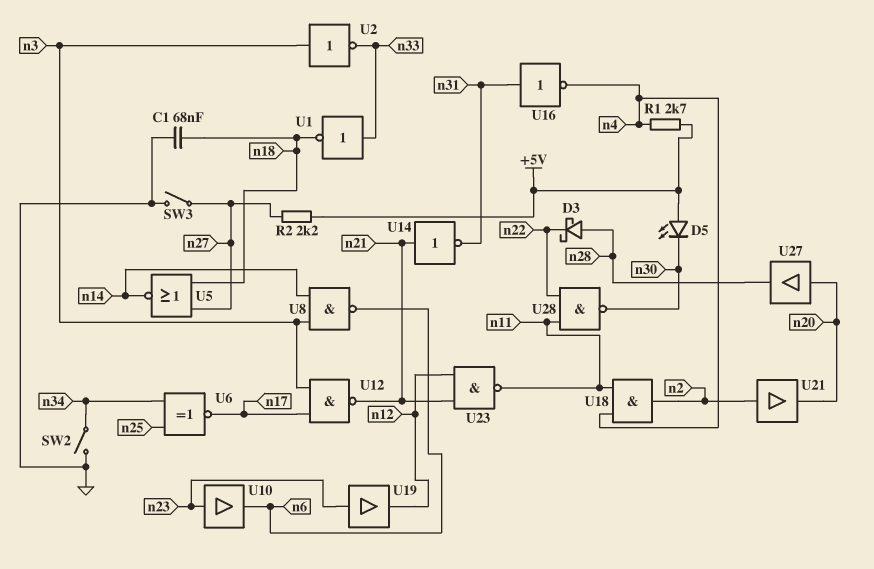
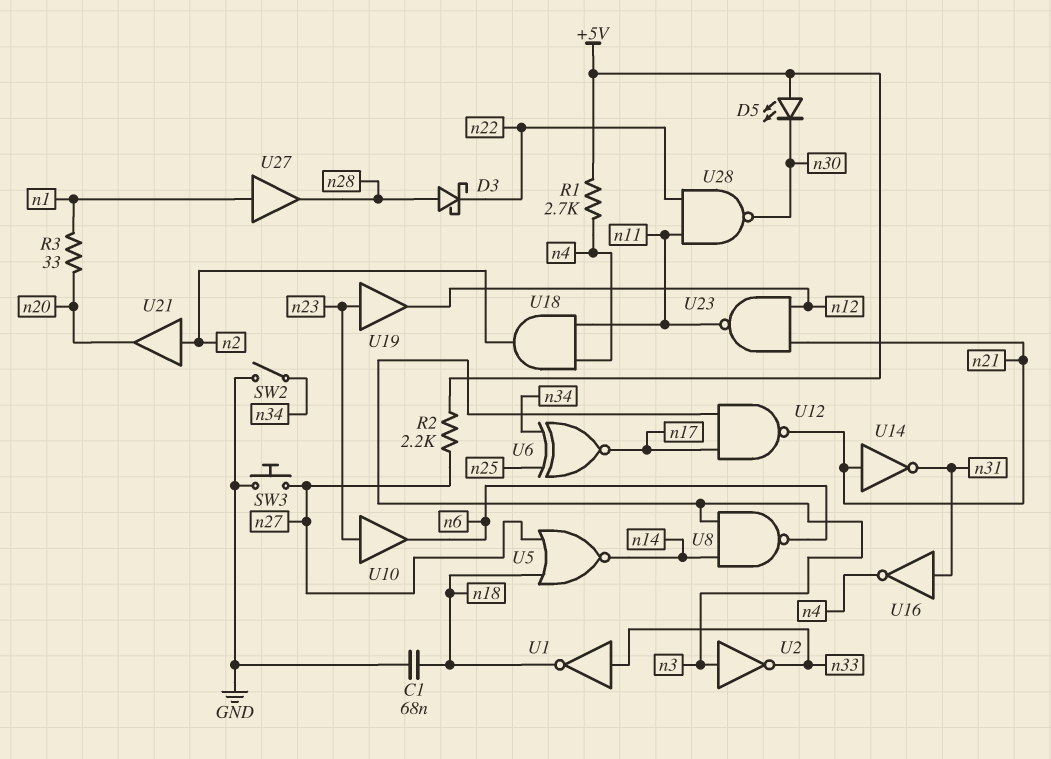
R3: none -> 33 (n1, n20)
SW3: switch (GND, n27) -> button (GND, n27)
U27: buffer (in n20, out n28) -> buffer (in n1, out n28)

